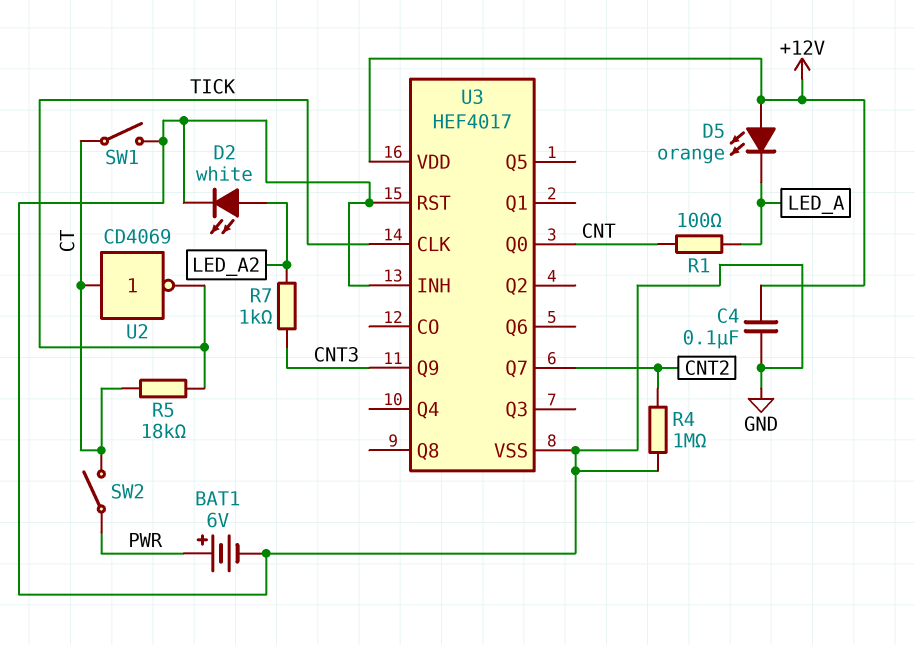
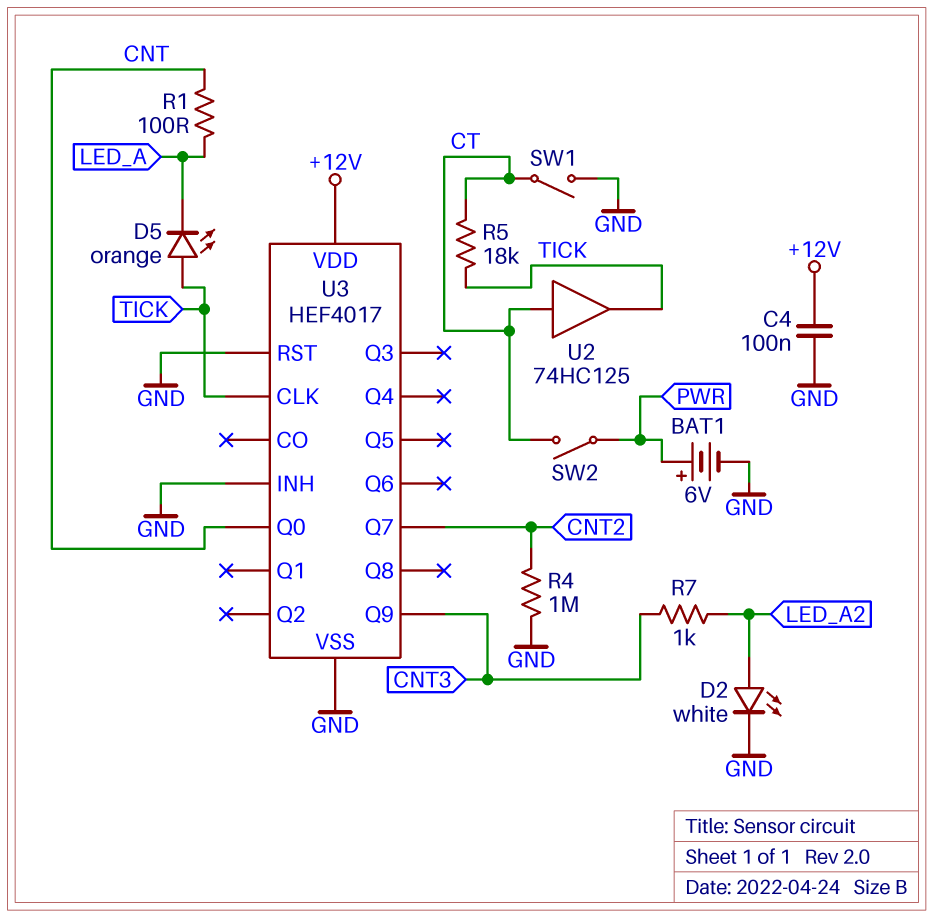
D5: LED orange (A +12V, K LED_A) -> LED orange (A TICK, K LED_A)
U2: NOT CD4069 (in CT, out TICK) -> buffer 74HC125 (in CT, out TICK)

